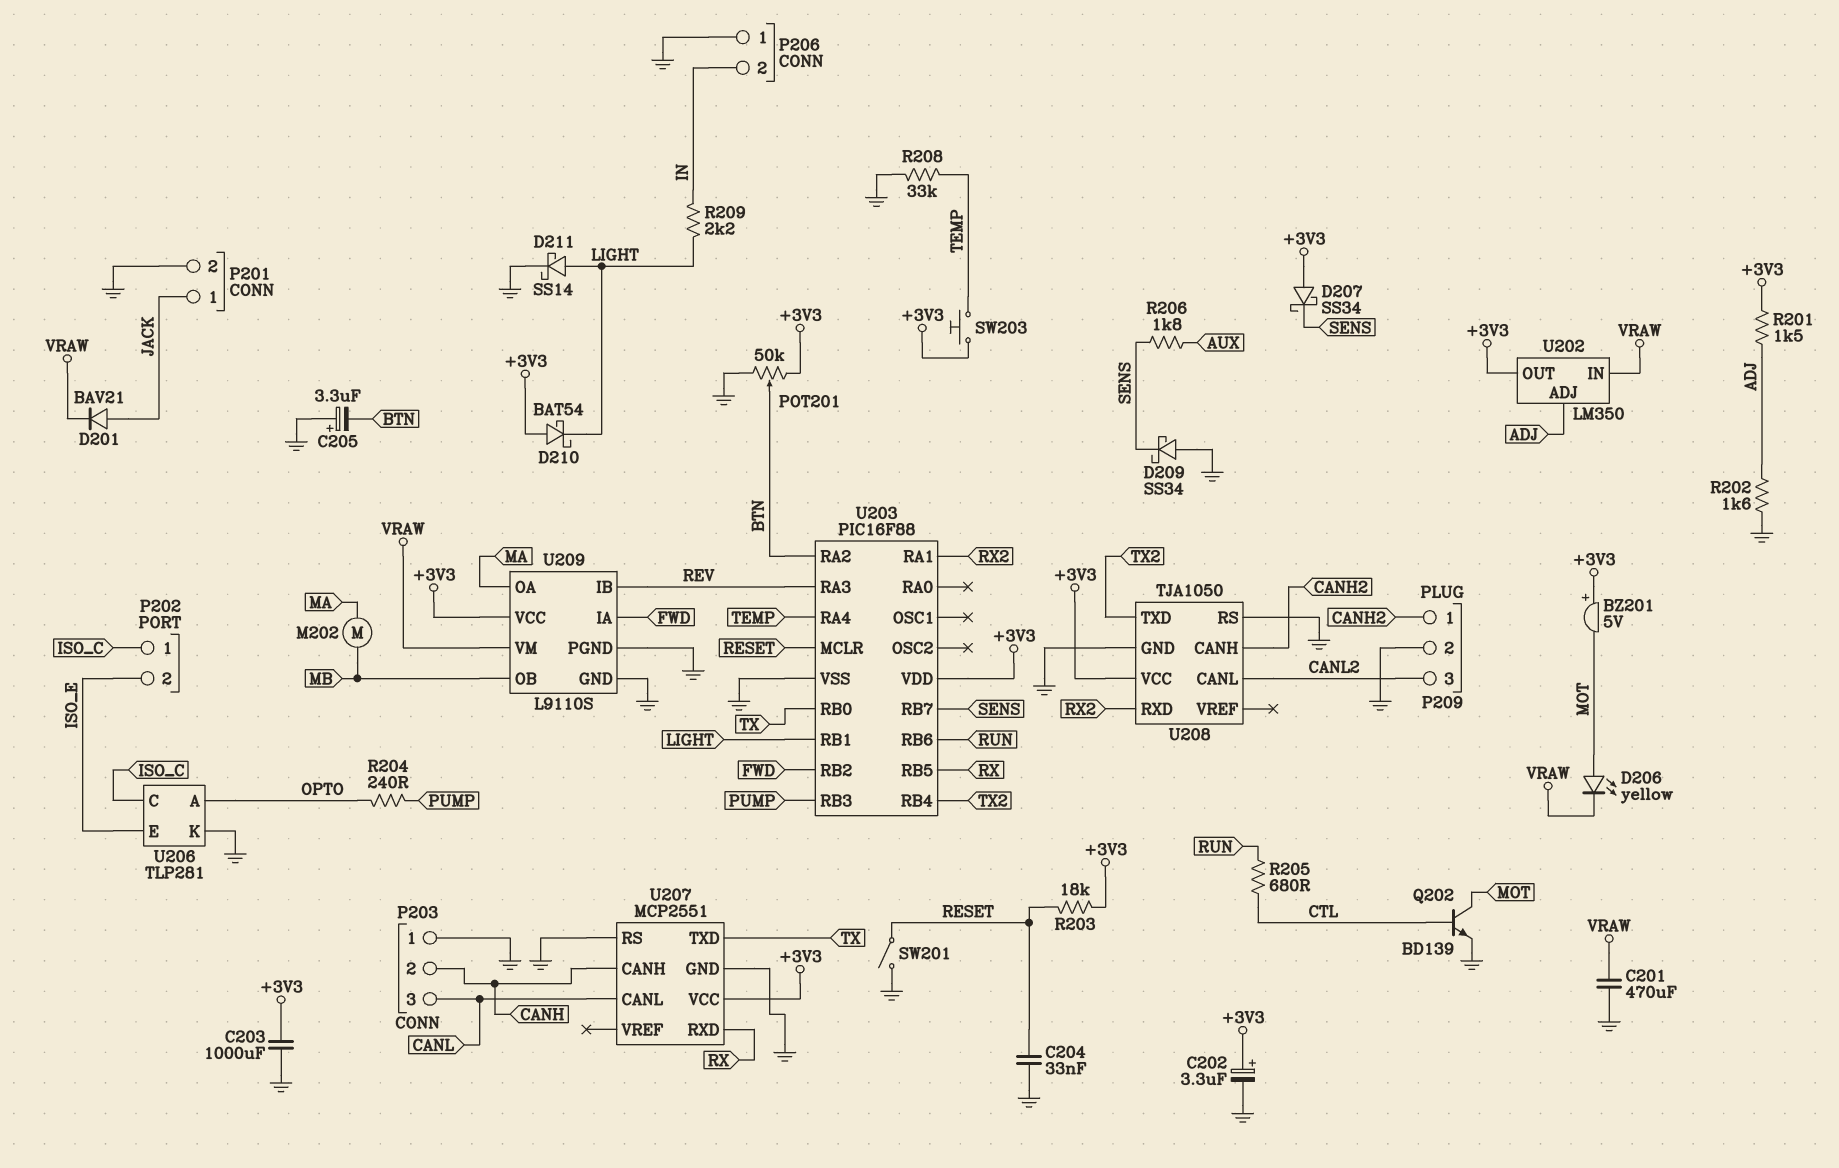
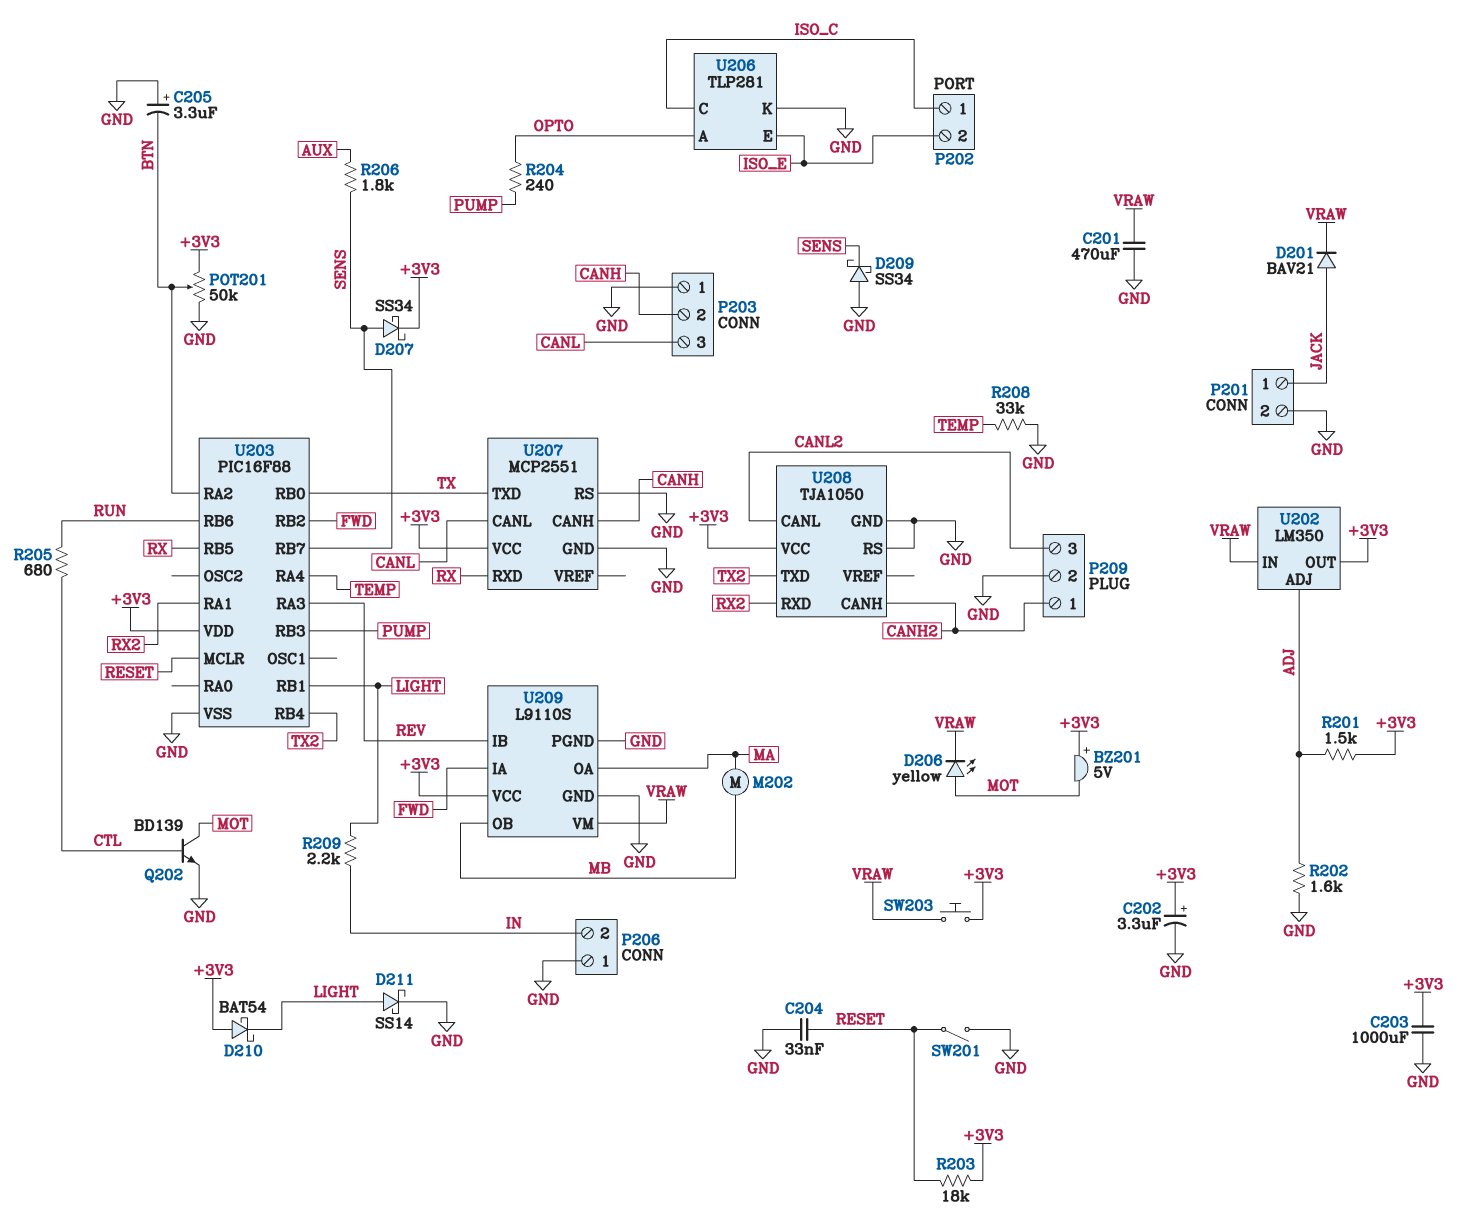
D207: schottky SS34 (A +3V3, K SENS) -> schottky SS34 (A SENS, K +3V3)
SW203: button (+3V3, TEMP) -> button (+3V3, VRAW)

